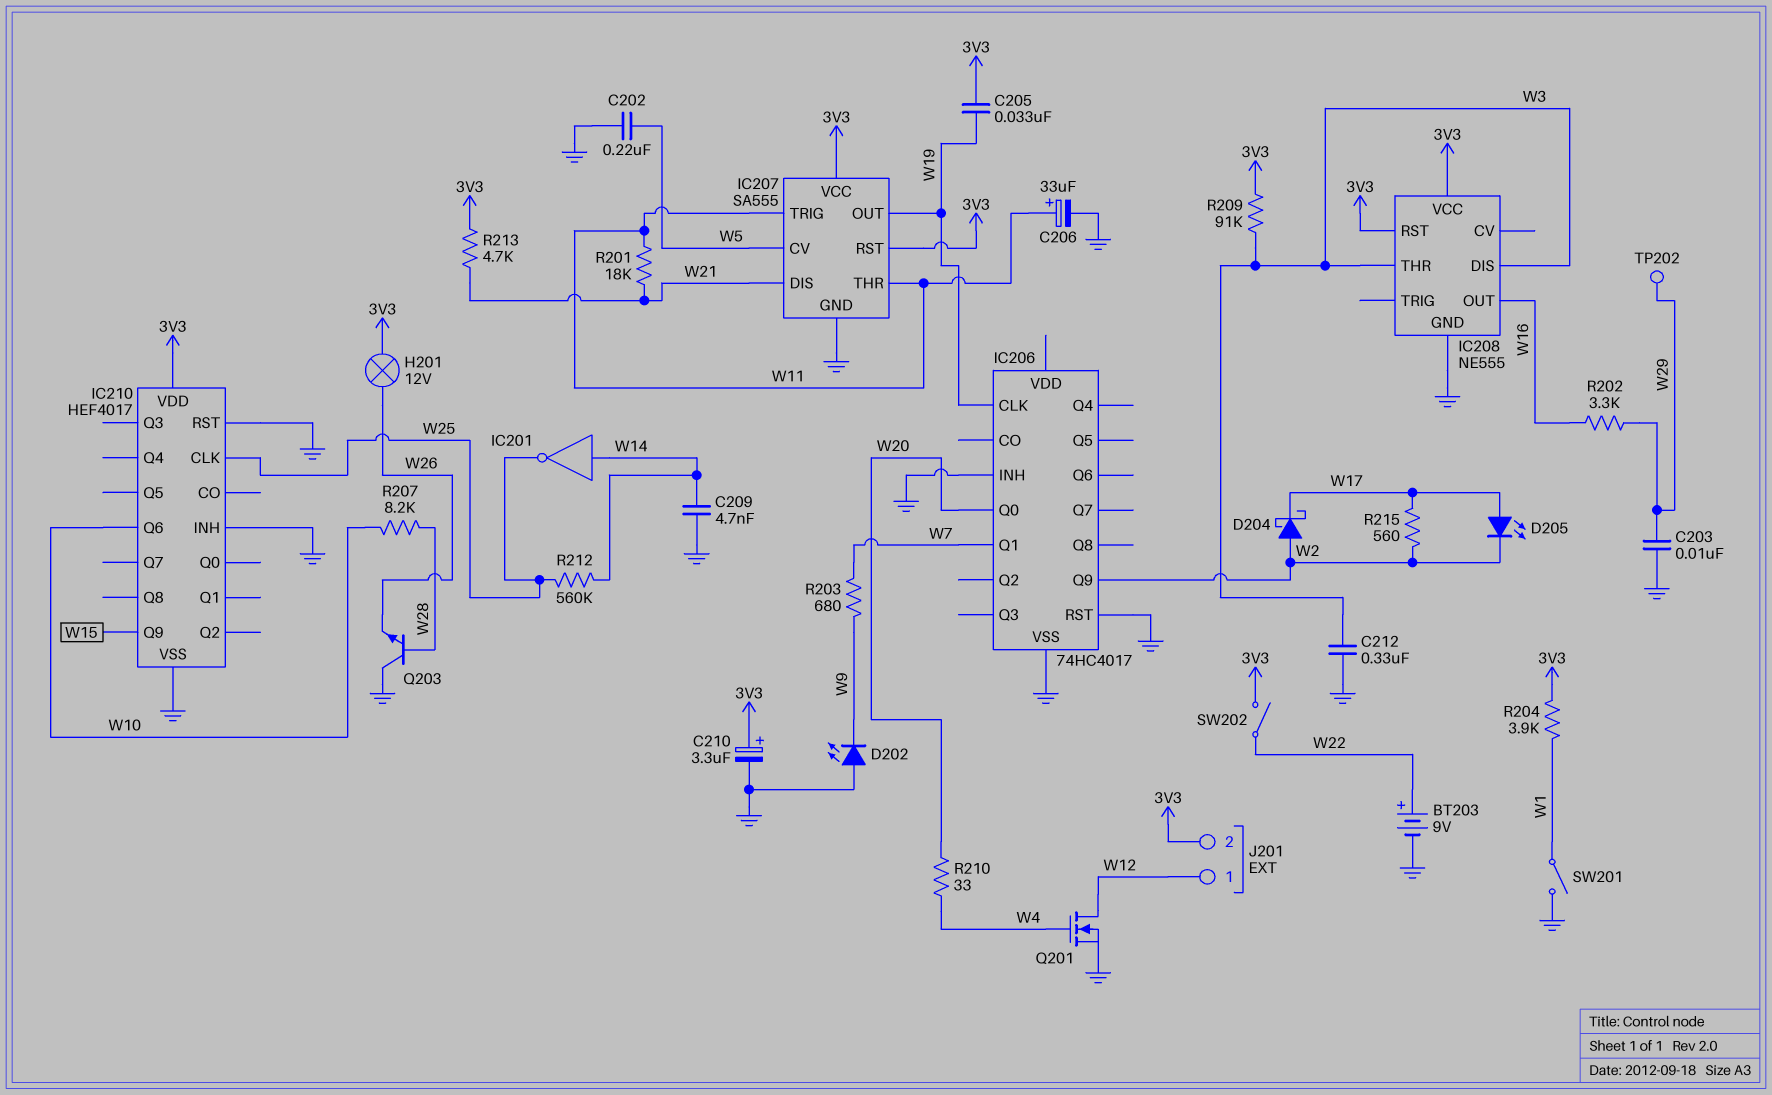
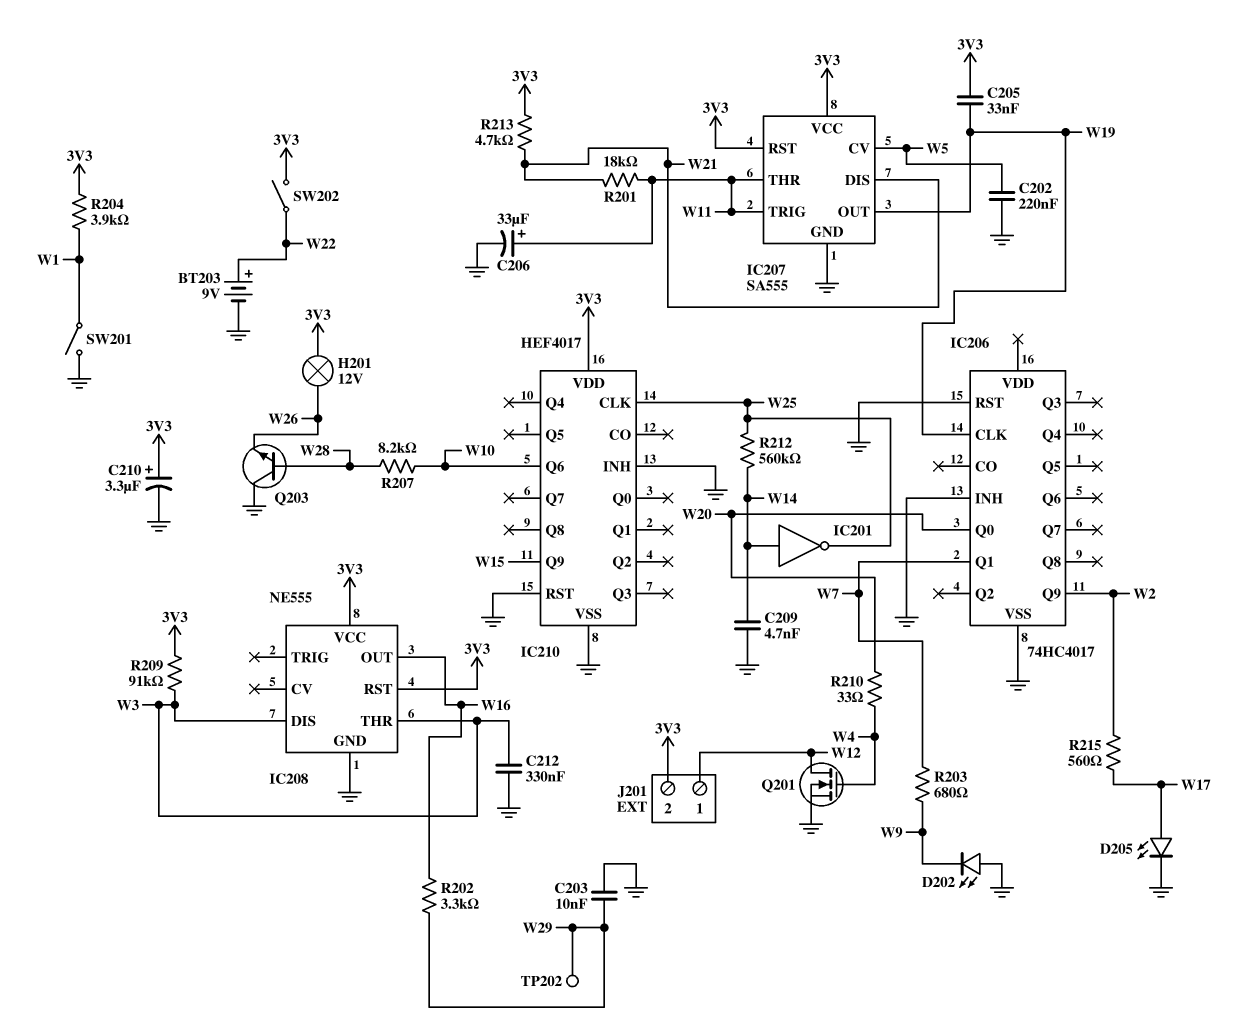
D204: schottky (A W2, K W17) -> none
D205: LED (A W17, K W2) -> LED (A W17, K GND)

